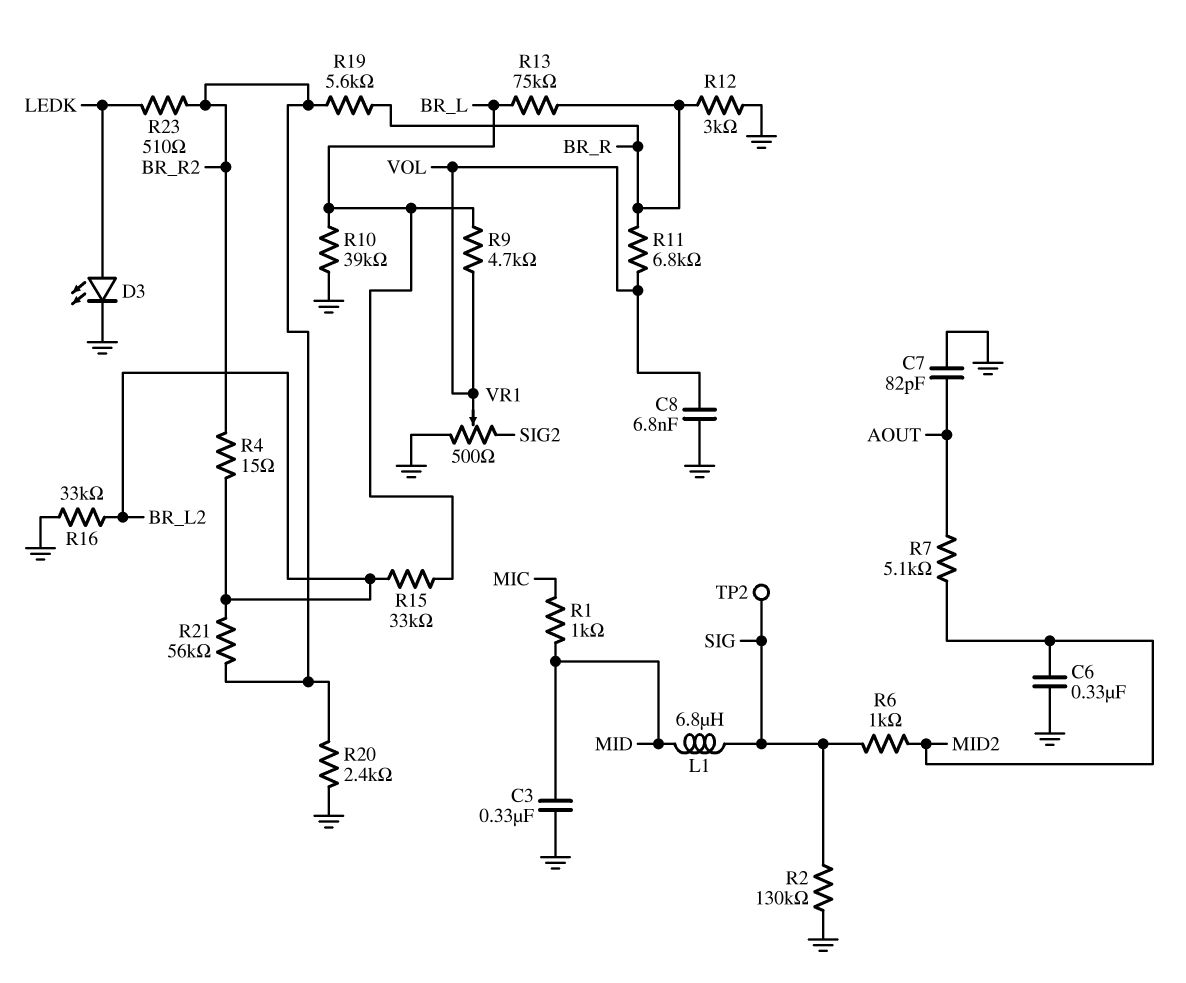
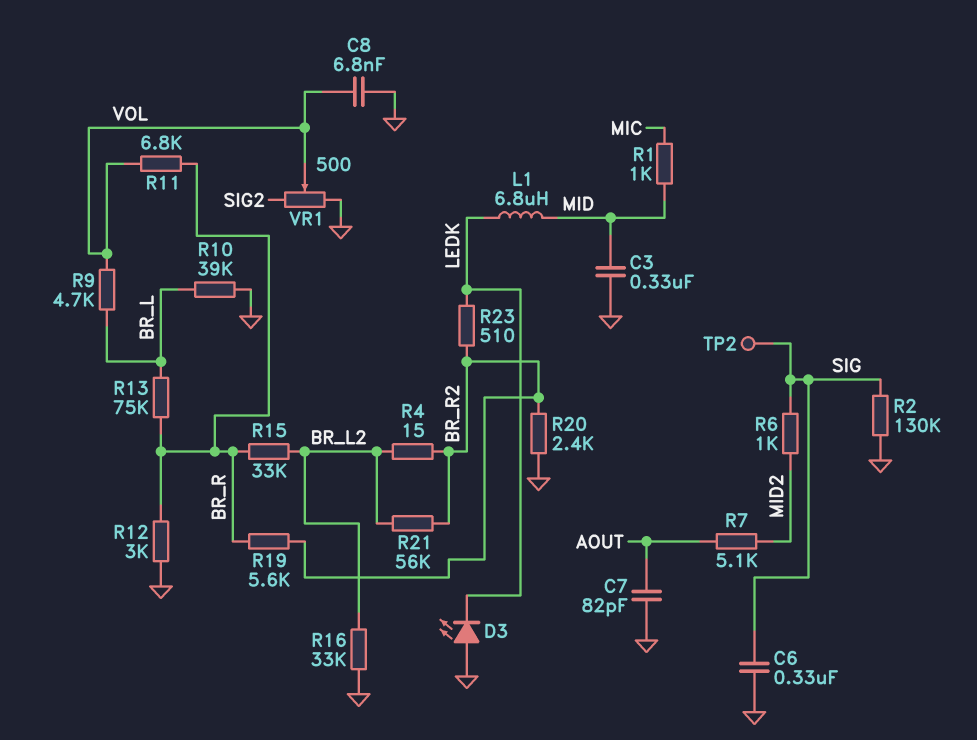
C6: 330nF (GND, MID2) -> 330nF (GND, SIG)
D3: LED (A LEDK, K GND) -> LED (A GND, K LEDK)
L1: 6.8uH (MID, SIG) -> 6.8uH (LEDK, MID)
R15: 33k (BR_L, BR_L2) -> 33k (BR_L2, BR_R)

